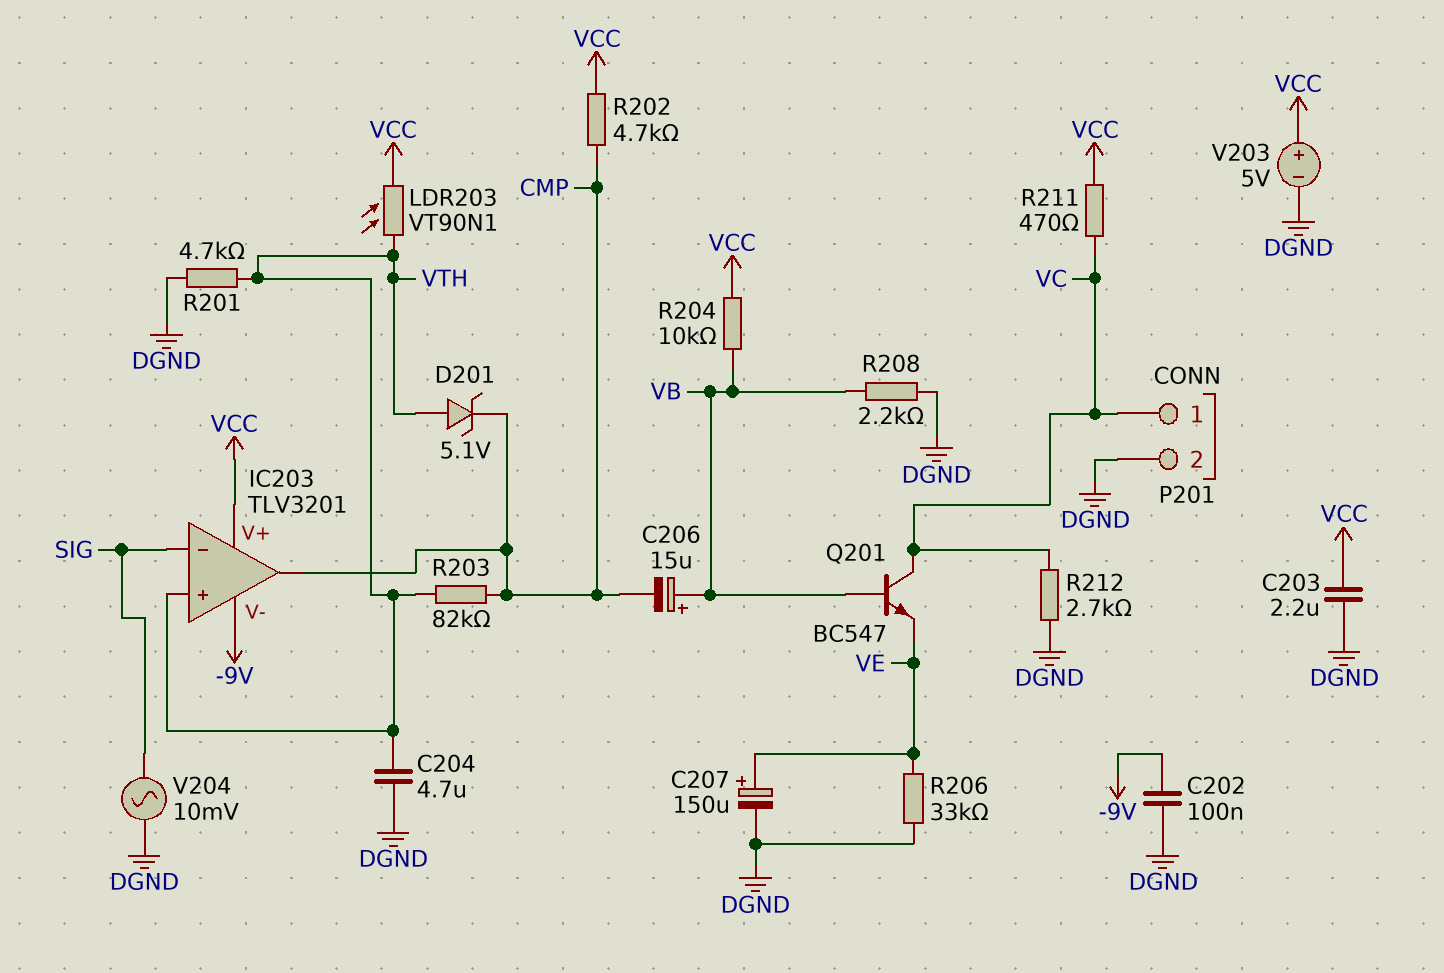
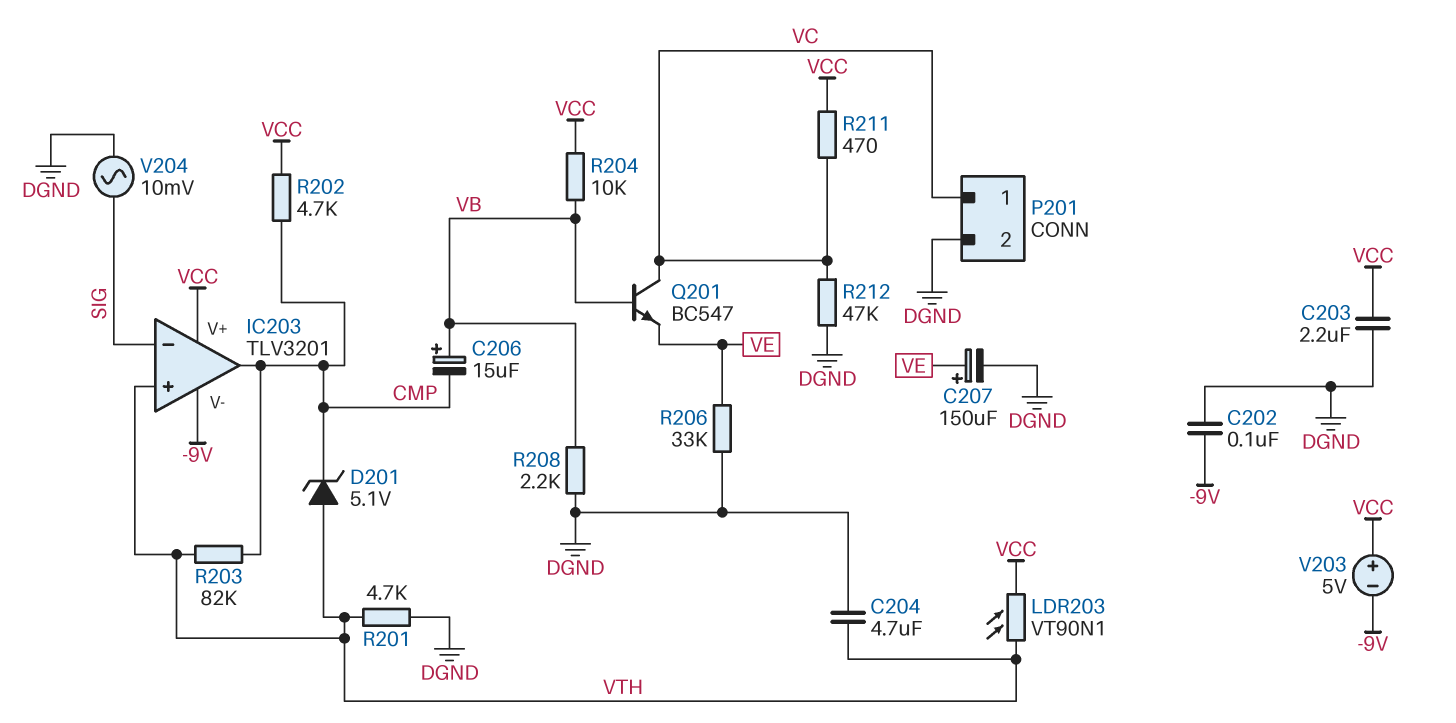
R212: 2.7k (DGND, VC) -> 47k (DGND, VC)
V203: 5V (plus VCC, minus DGND) -> 5V (plus VCC, minus -9V)

